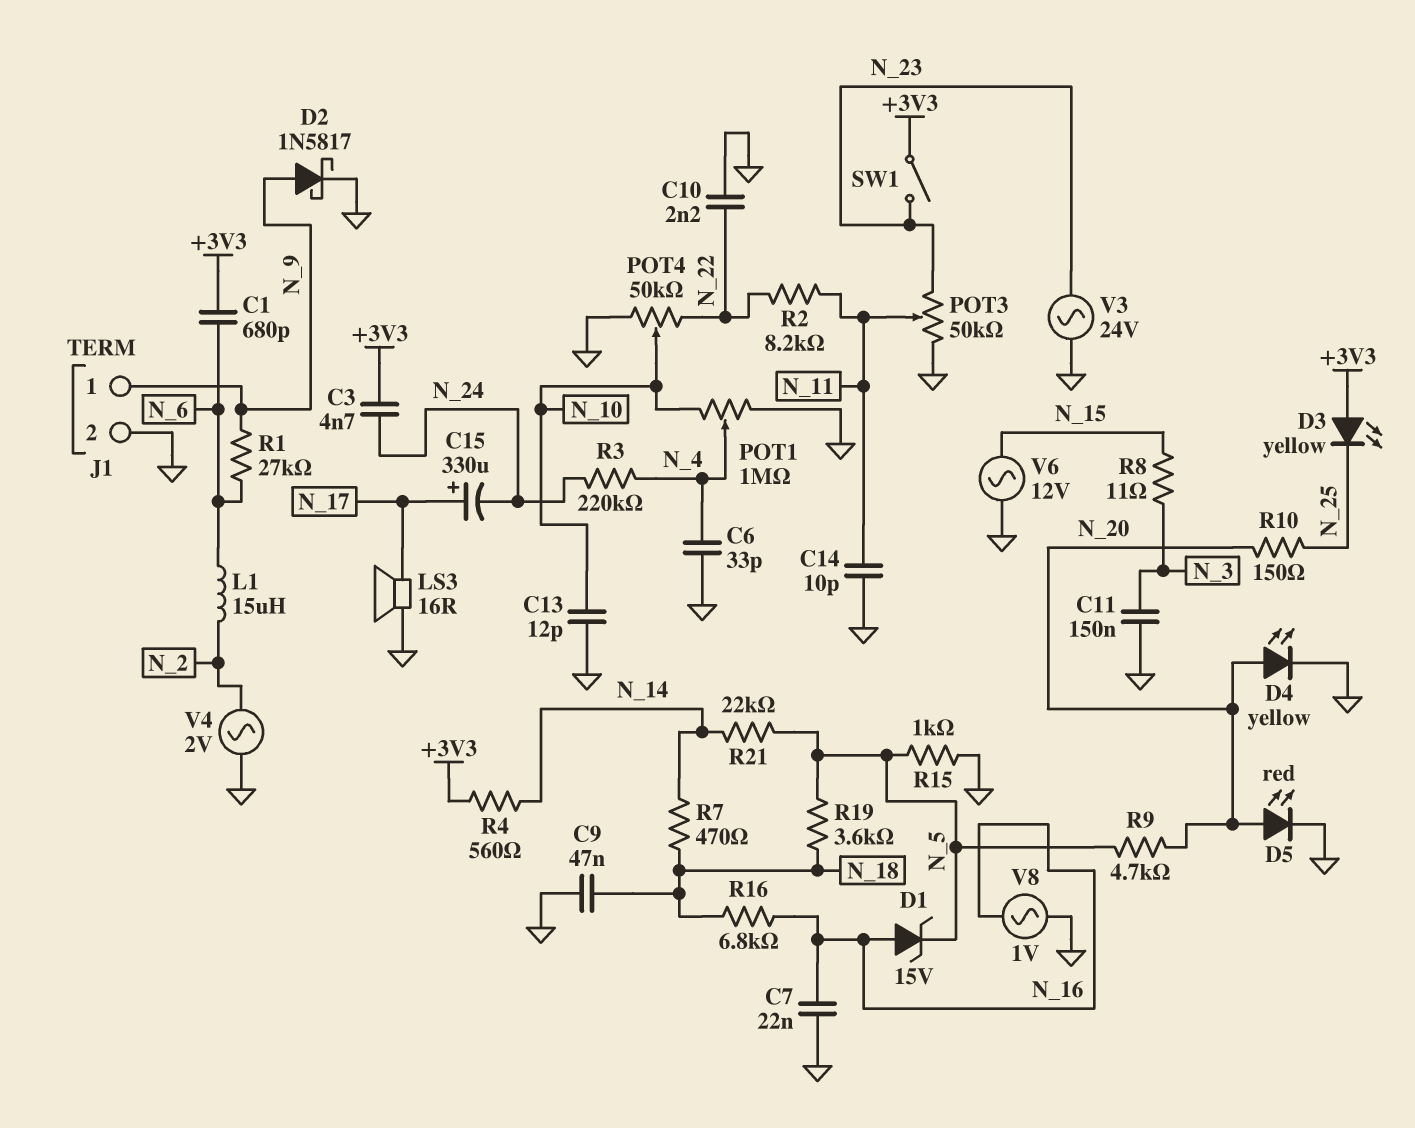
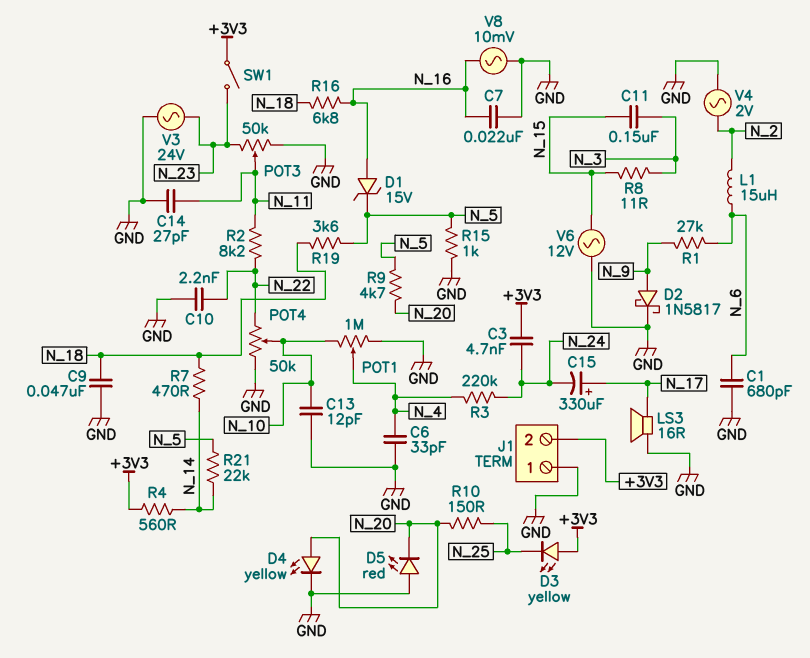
C1: 680pF (+3V3, N_6) -> 680pF (GND, N_6)
C11: 150nF (GND, N_3) -> 150nF (N_3, N_15)
C14: 10pF (GND, N_11) -> 27pF (GND, N_11)
D5: LED red (A N_20, K GND) -> LED red (A GND, K N_20)
J1 pin 1: N_9 -> GND
J1 pin 2: GND -> +3V3
V8: AC 1V (GND, N_16) -> AC 10mV (GND, N_16)

